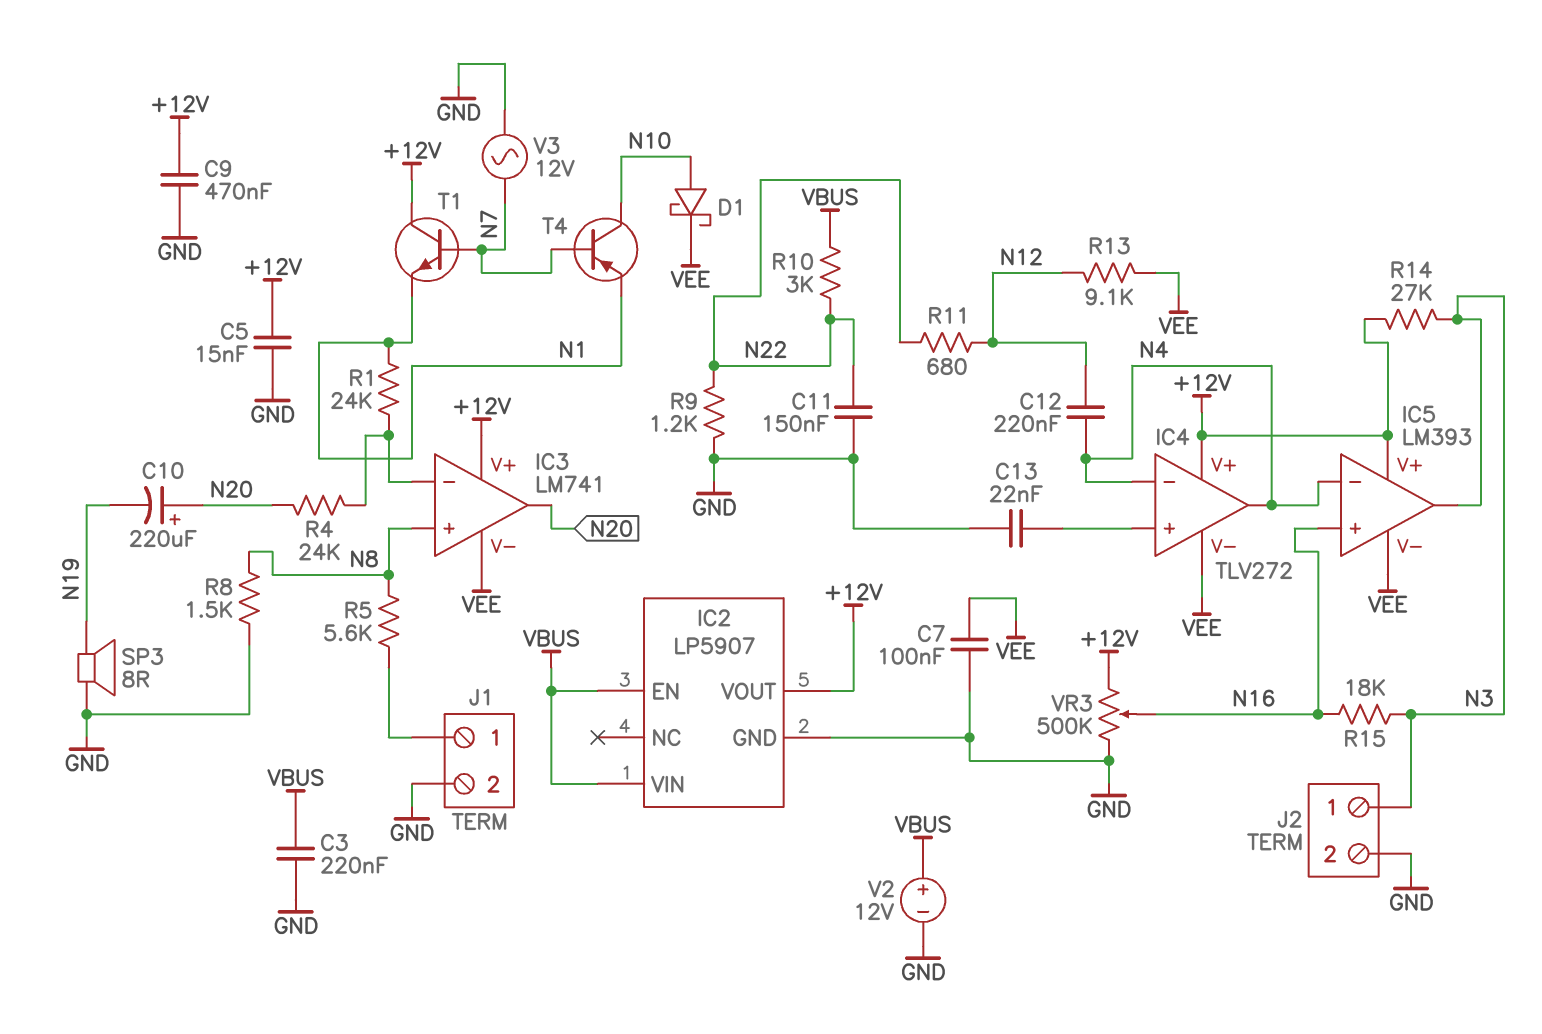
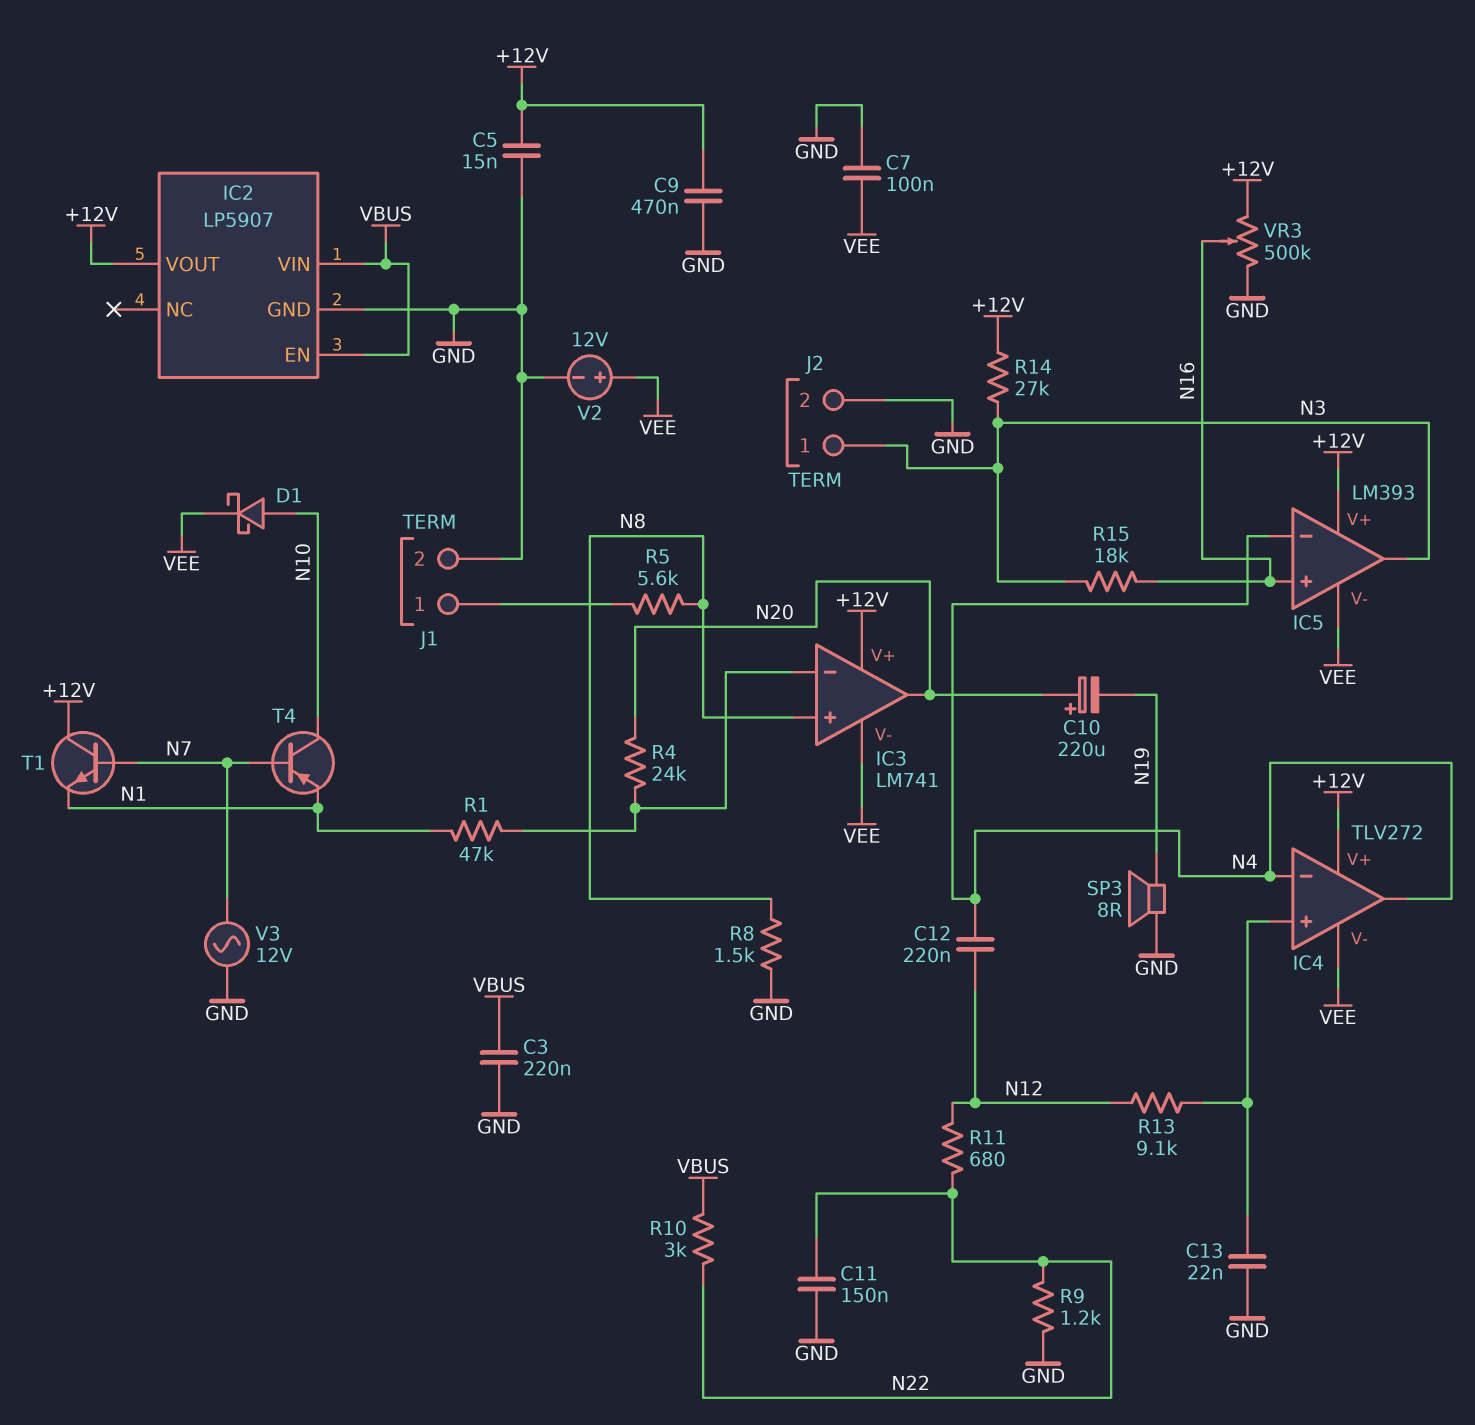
R1: 24k (IC3/in-, N1) -> 47k (IC3/in-, N1)
R13: 9.1k (N12, VEE) -> 9.1k (IC4/in+, N12)
V2: 12V (plus VBUS, minus GND) -> 12V (plus VEE, minus GND)

